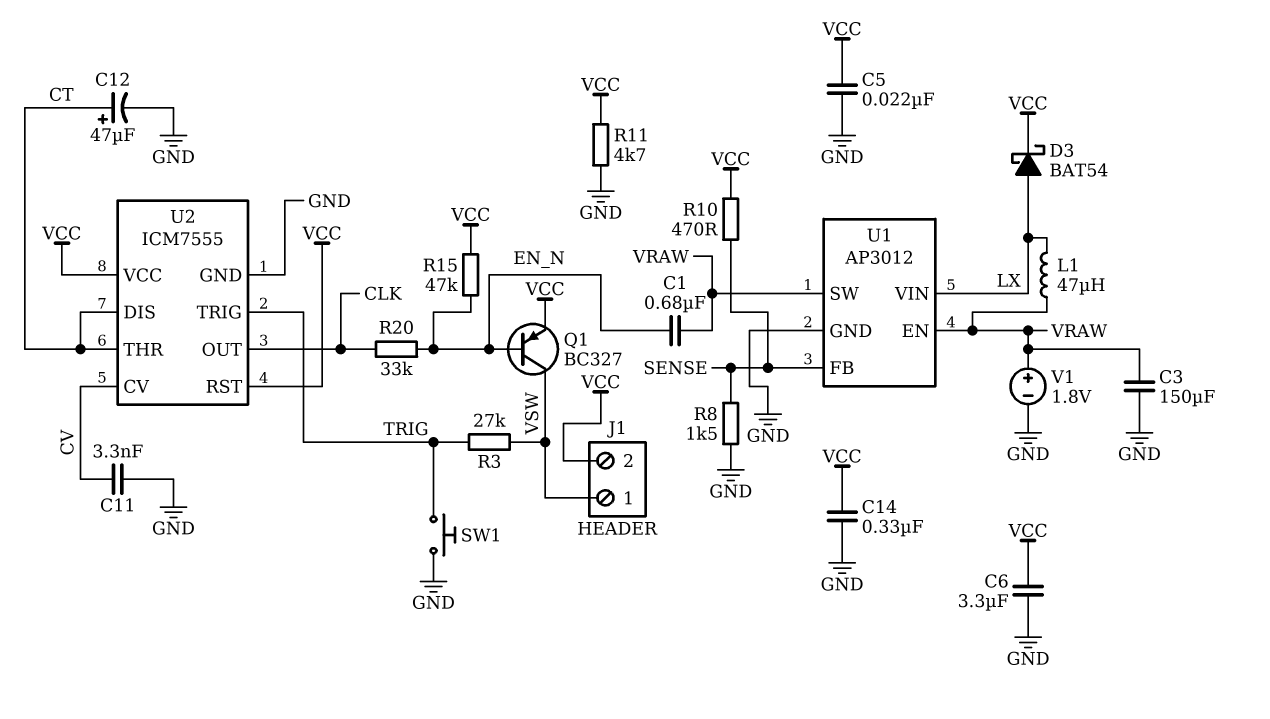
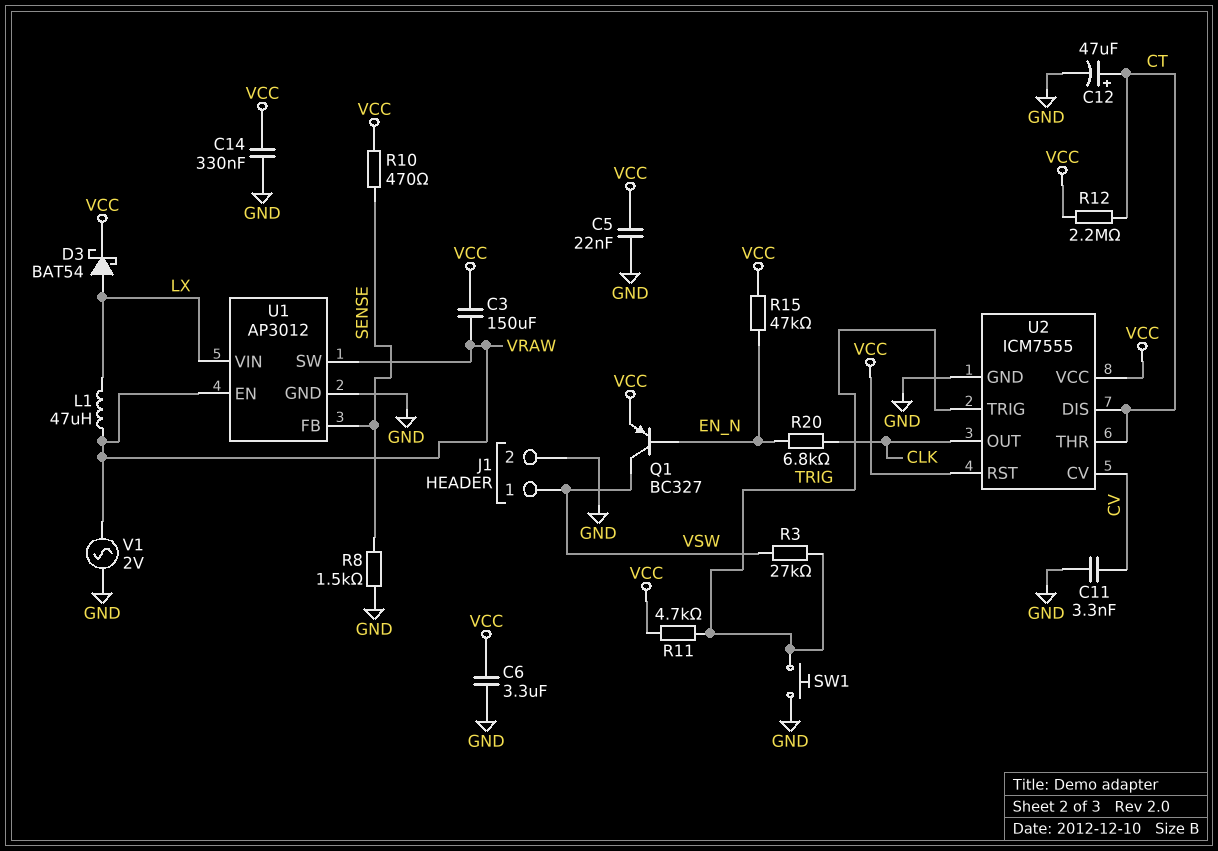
C1: 680nF (EN_N, VRAW) -> none
C3: 150uF (GND, VRAW) -> 150uF (VCC, VRAW)
J1 pin 2: VCC -> GND
R11: 4.7k (GND, VCC) -> 4.7k (TRIG, VCC)
R12: none -> 2.2M (CT, VCC)
R20: 33k (CLK, EN_N) -> 6.8k (CLK, EN_N)
V1: 1.8V (plus VRAW, minus GND) -> AC 2V (GND, VRAW)

